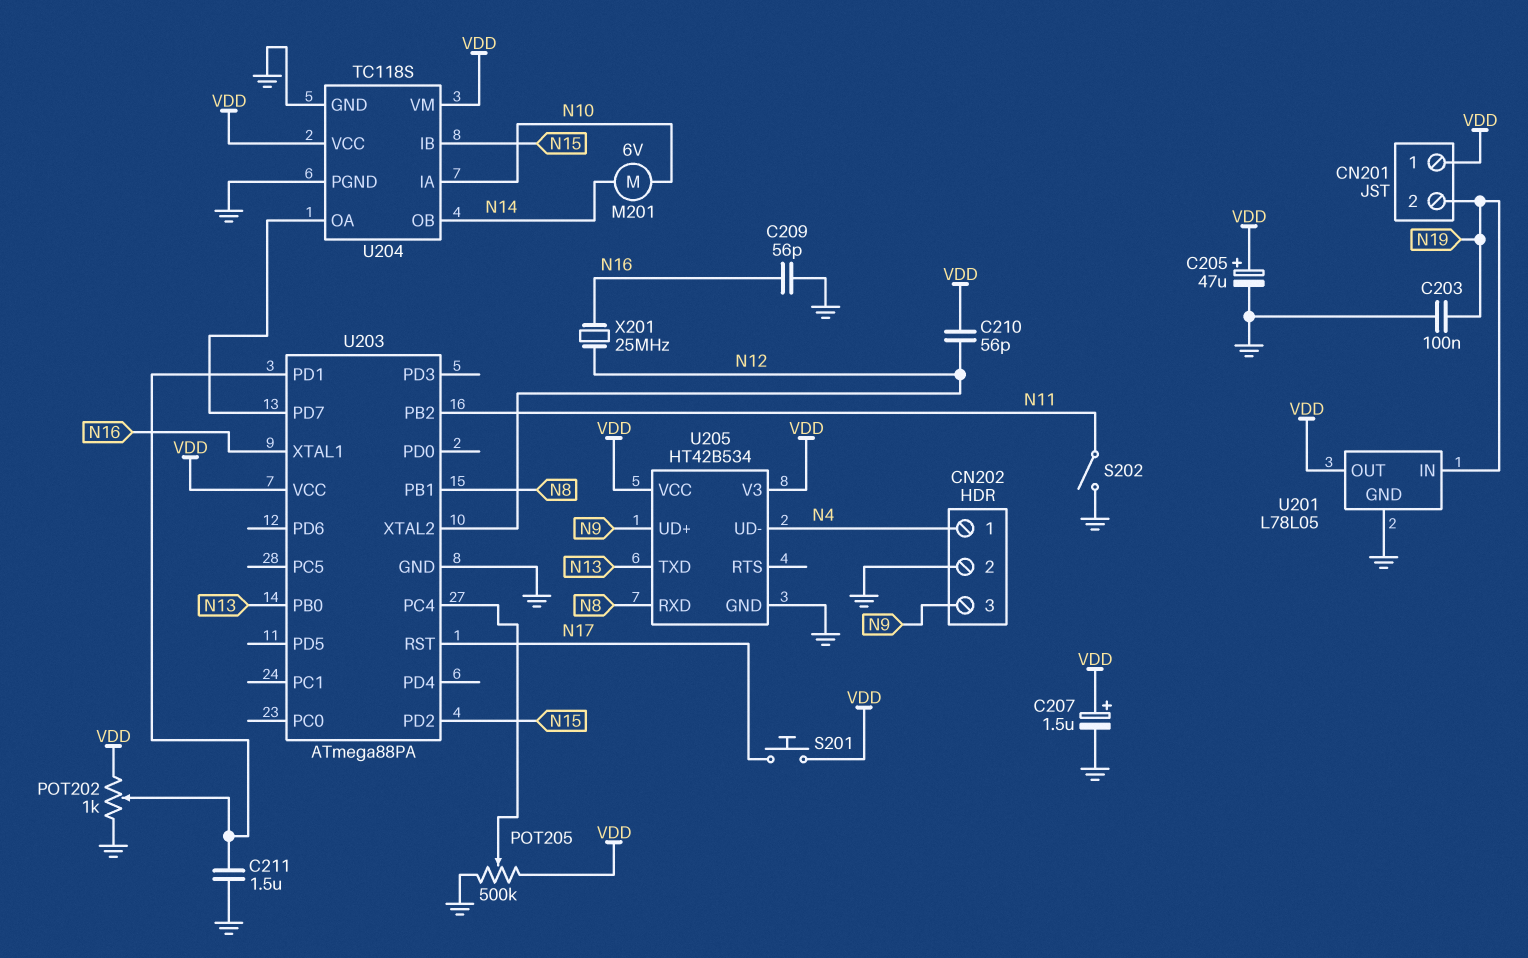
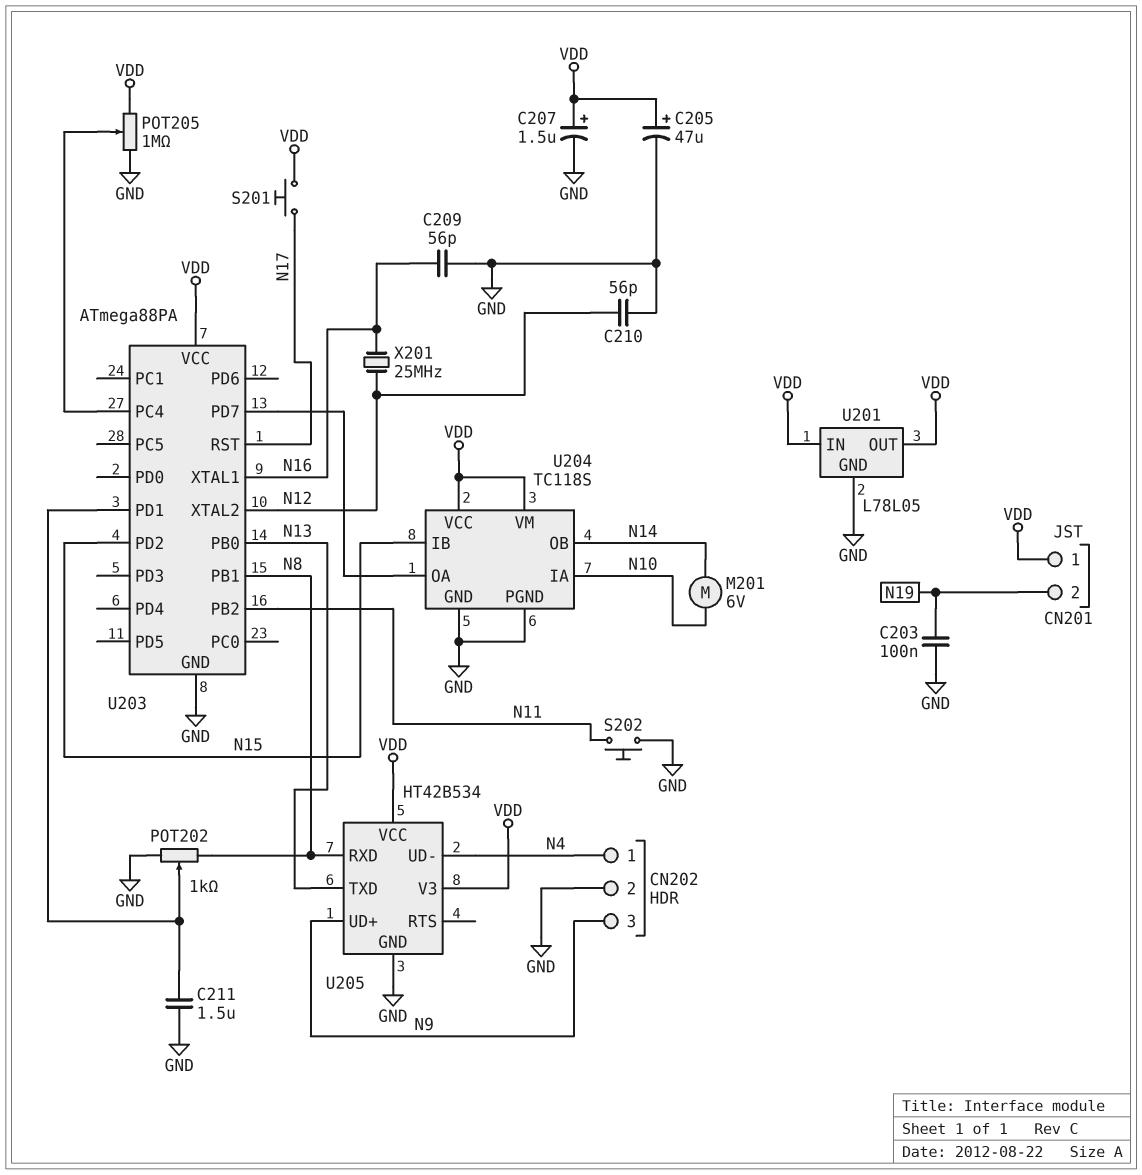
C210: 56pF (N12, VDD) -> 56pF (GND, N12)
POT202: 1k (GND, VDD, wiper U203/PD1) -> 1k (GND, N8, wiper U203/PD1)
POT205: 500k (GND, VDD, wiper U203/PC4) -> 1M (GND, VDD, wiper U203/PC4)
S202: switch (GND, N11) -> button (GND, N11)
U201 pin IN: N19 -> VDD

